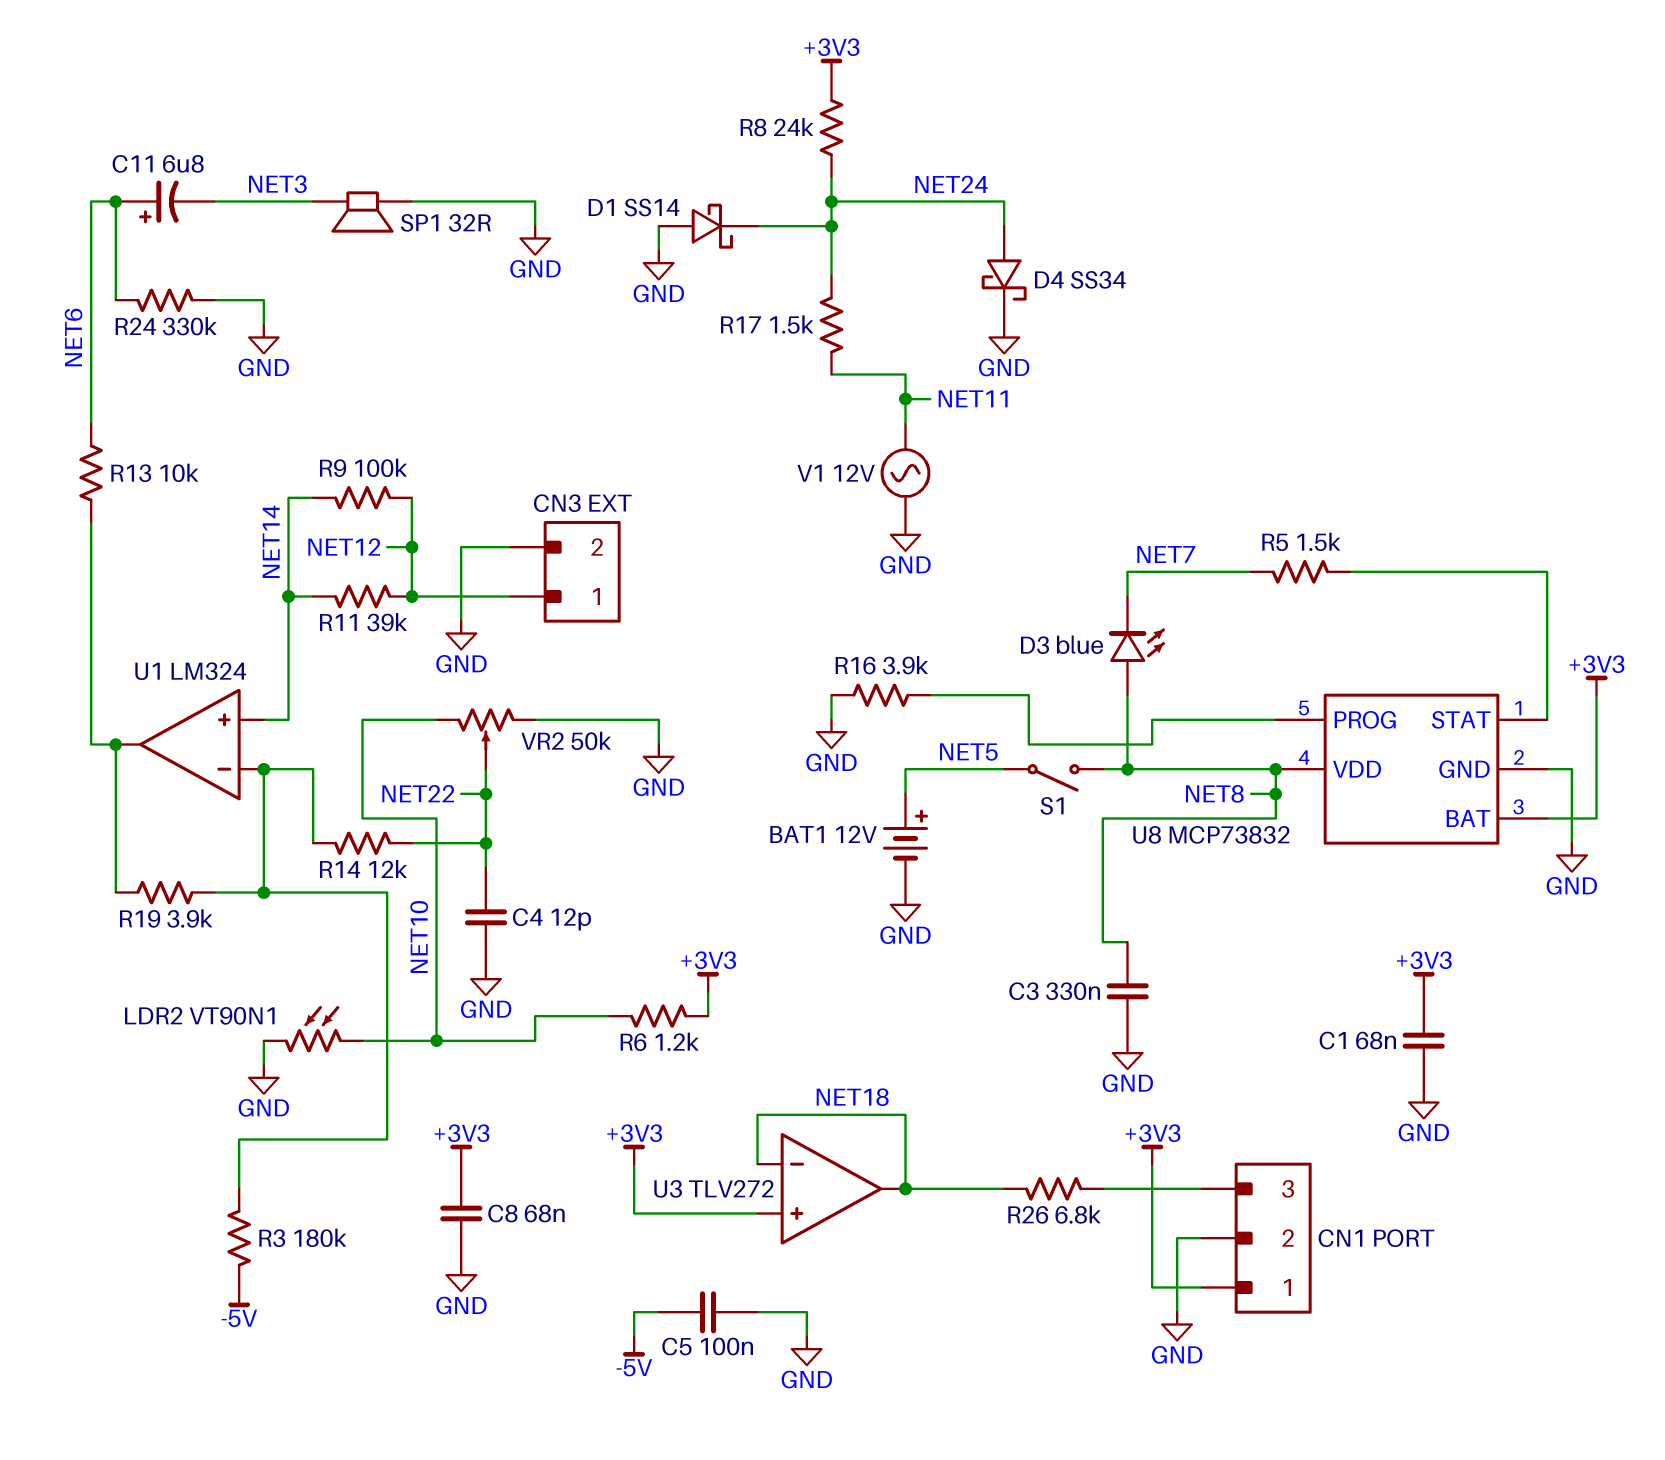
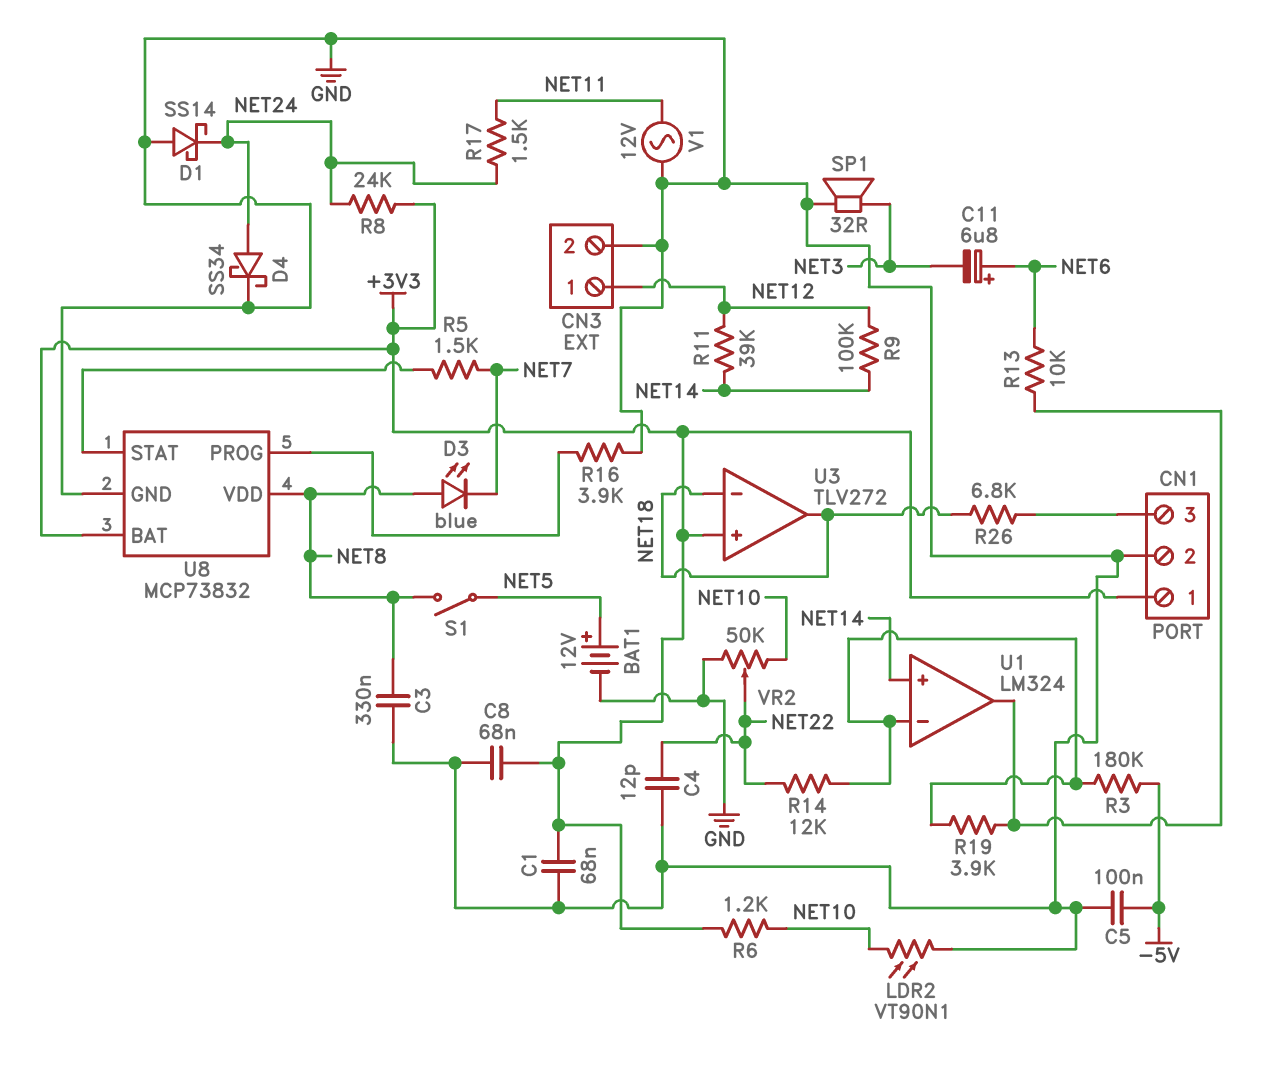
R24: 330k (GND, NET6) -> none

